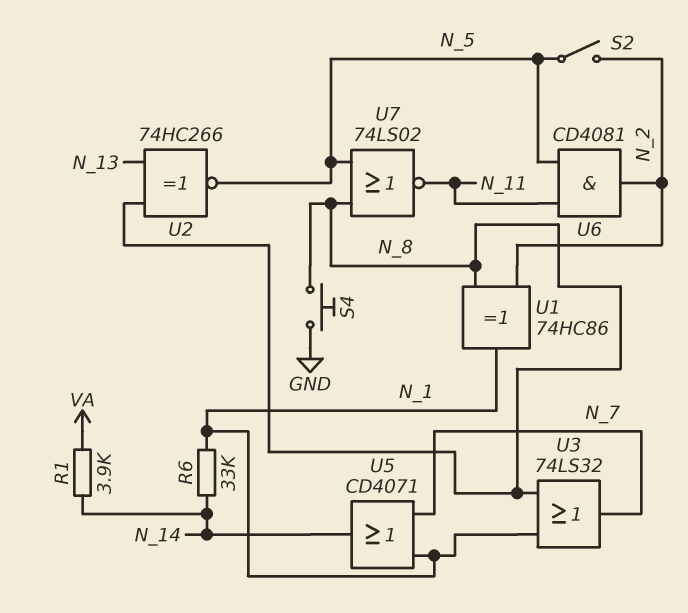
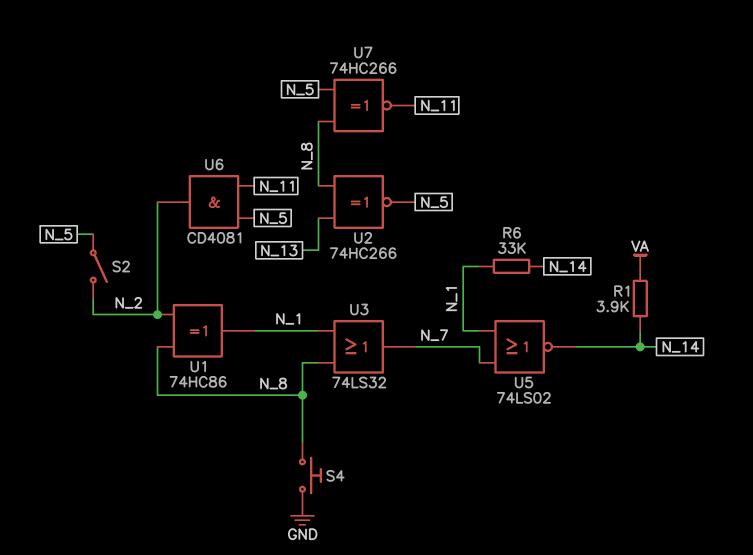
U5: OR CD4071 (in N_1, in N_7, out N_14) -> NOR 74LS02 (in N_1, in N_7, out N_14)
U7: NOR 74LS02 (in N_5, in N_8, out N_11) -> XNOR 74HC266 (in N_5, in N_8, out N_11)

